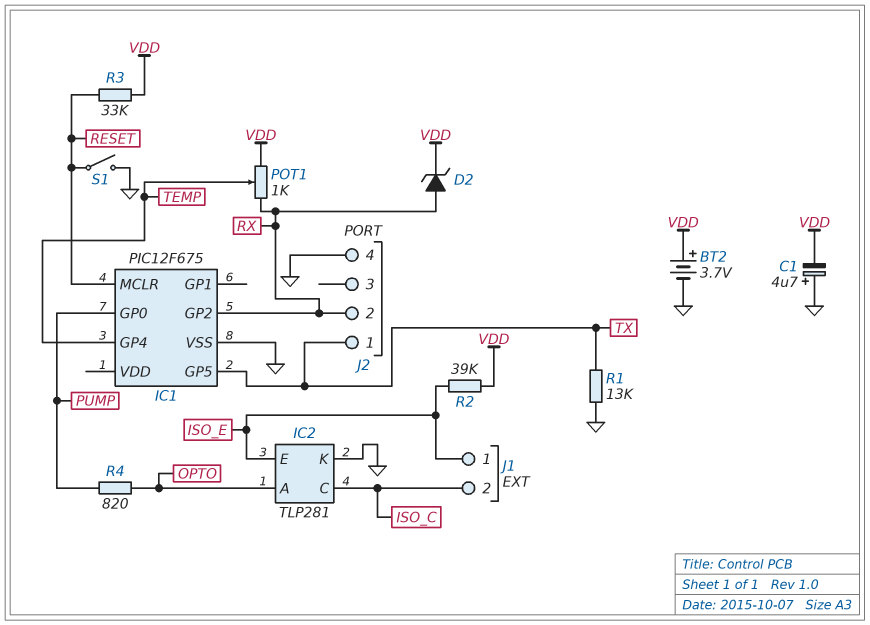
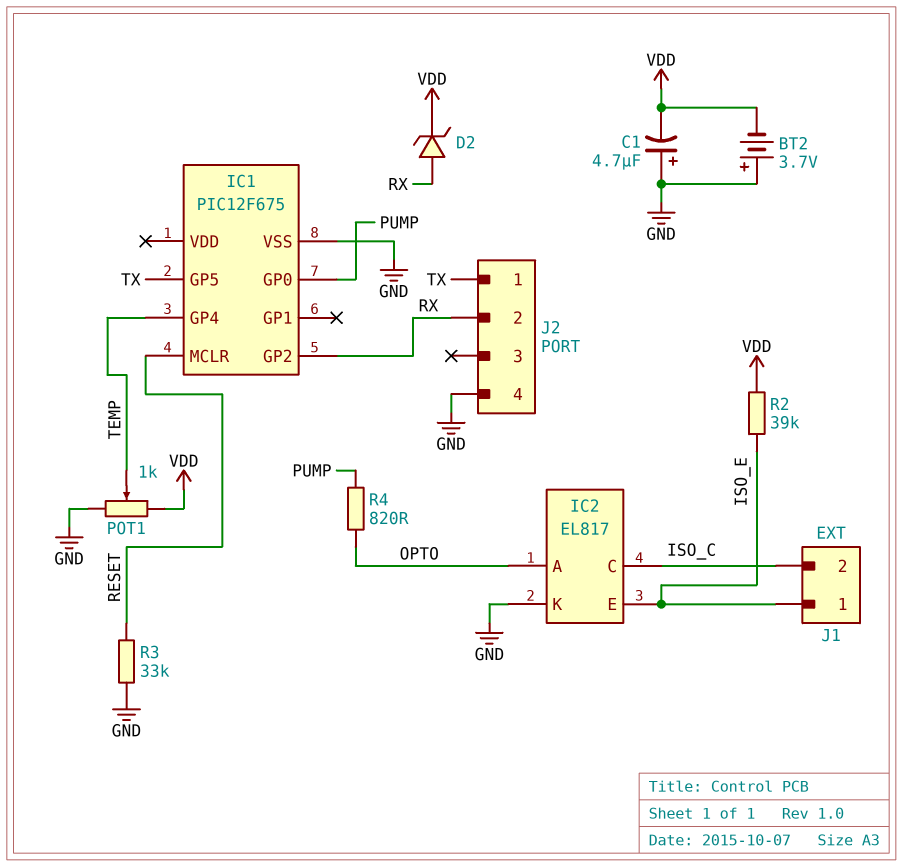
BT2: 3.7V (plus VDD, minus GND) -> 3.7V (plus GND, minus VDD)
IC2: TLP281 -> EL817
POT1: 1k (RX, VDD, wiper TEMP) -> 1k (GND, VDD, wiper TEMP)
R1: 13k (GND, TX) -> none
R3: 33k (RESET, VDD) -> 33k (GND, RESET)
S1: switch (GND, RESET) -> none

